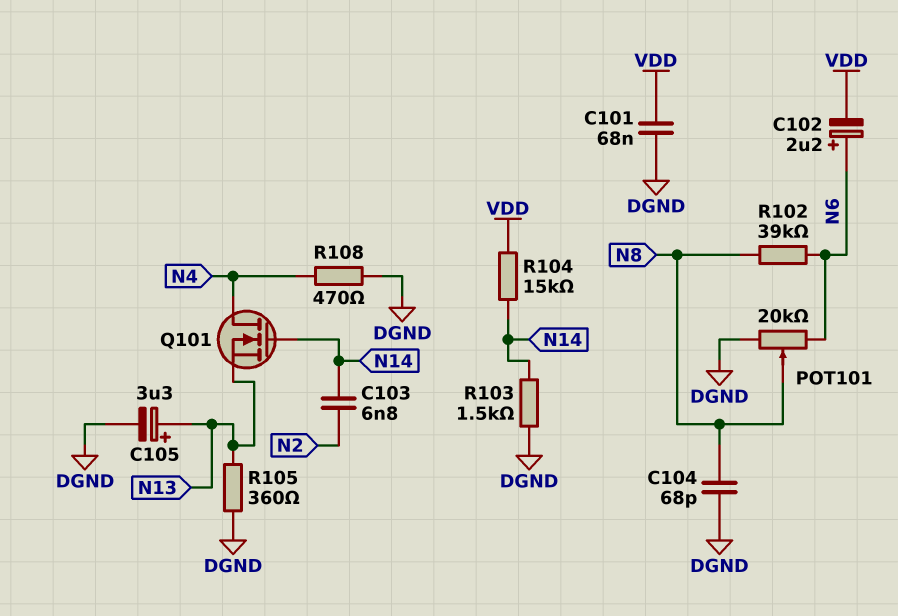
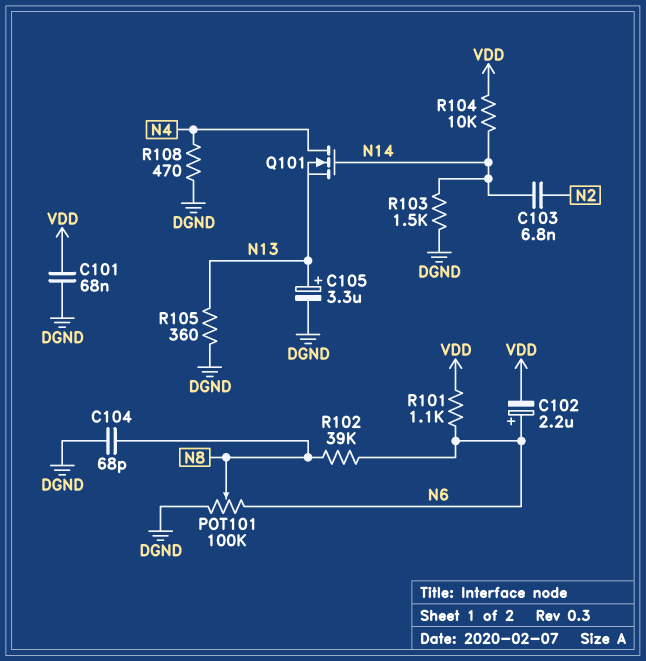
POT101: 20k (DGND, N6, wiper N8) -> 100k (DGND, N6, wiper N8)
R101: none -> 1.1k (N6, VDD)
R104: 15k (N14, VDD) -> 10k (N14, VDD)

